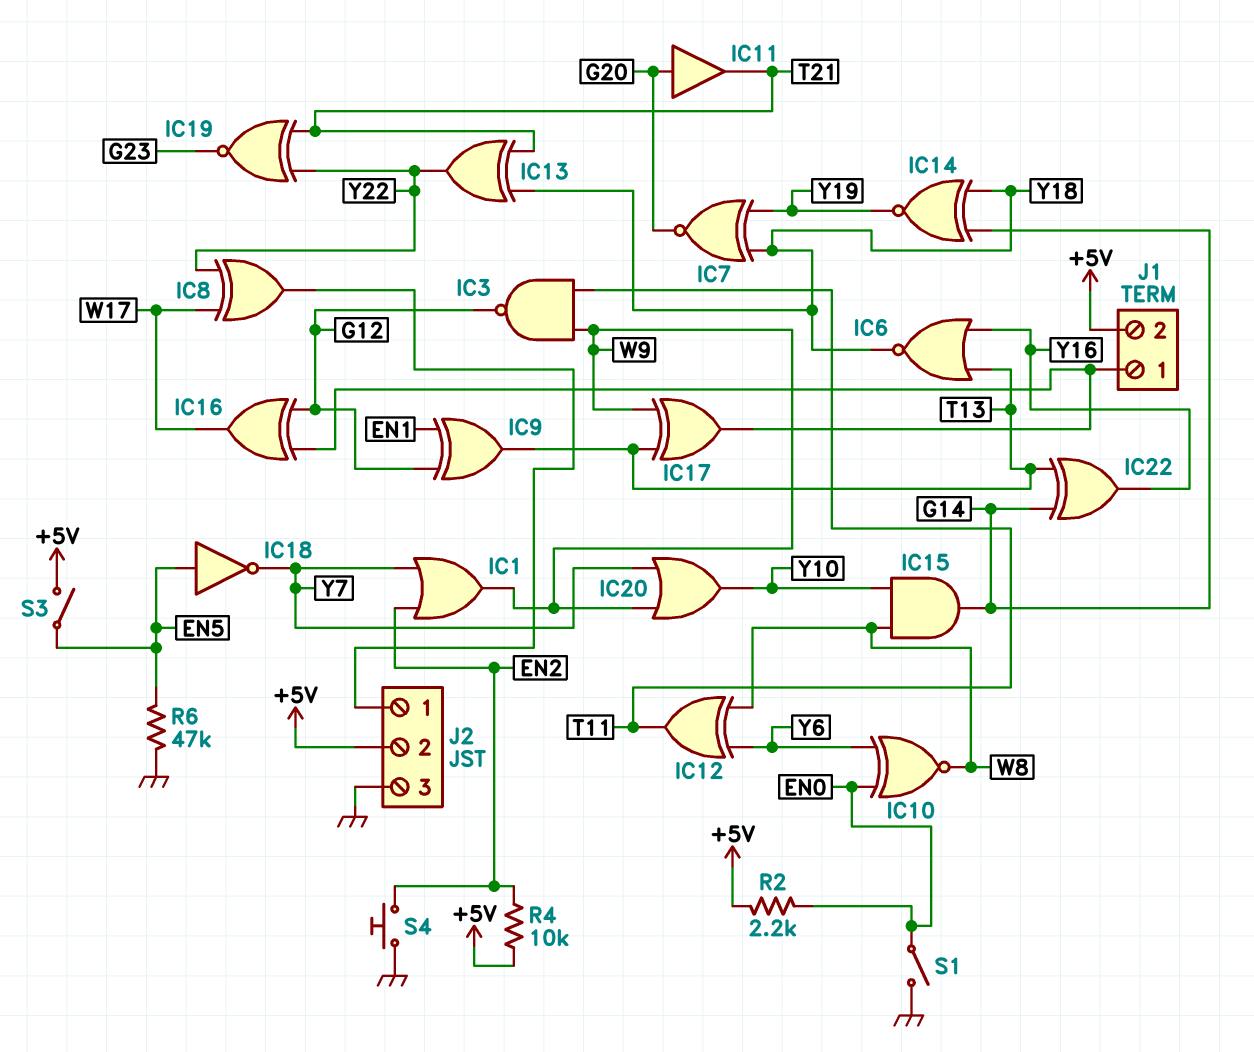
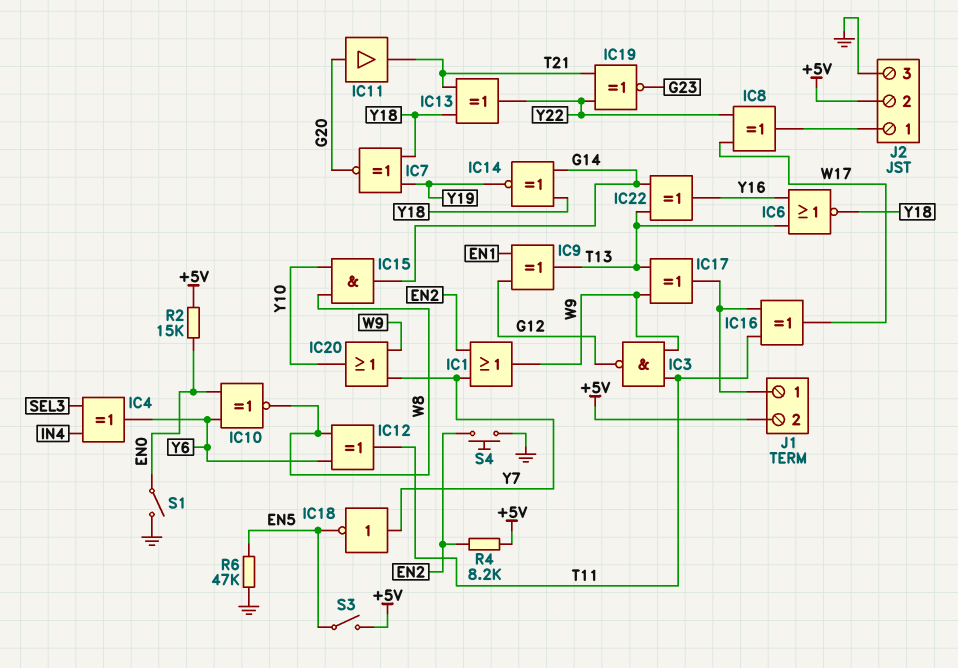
IC4: none -> XOR (in IN4, in SEL3, out Y6)
IC16: XOR (in G12, in J1/1, out W17) -> XOR (in J1/1, in T11, out W17)
IC18: NOT (in EN5, out Y7) -> NOT (in Y7, out EN5)
R2: 2.2k (+5V, EN0) -> 15k (+5V, EN0)
R4: 10k (+5V, EN2) -> 8.2k (+5V, EN2)

